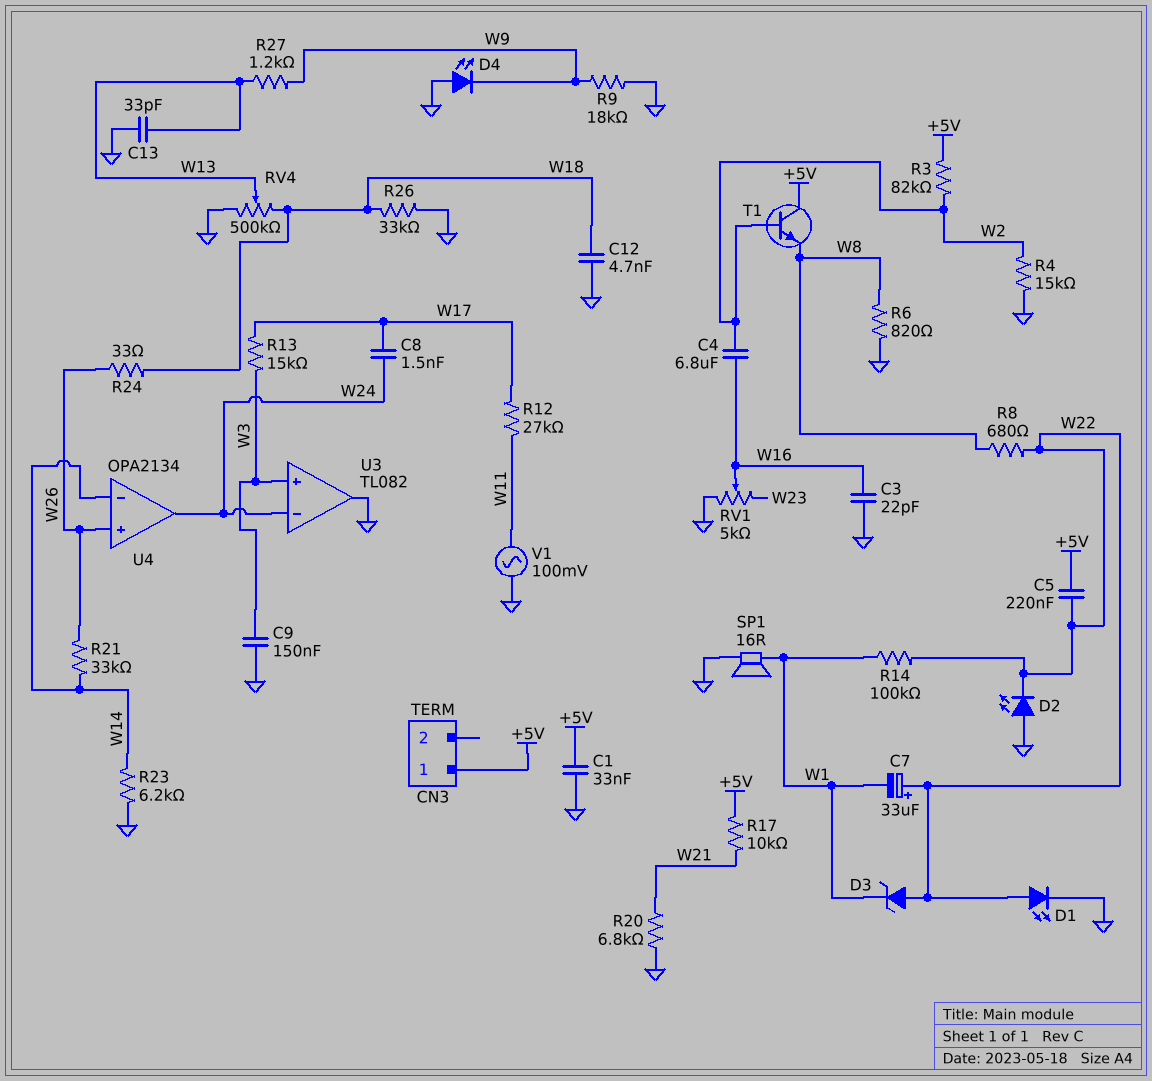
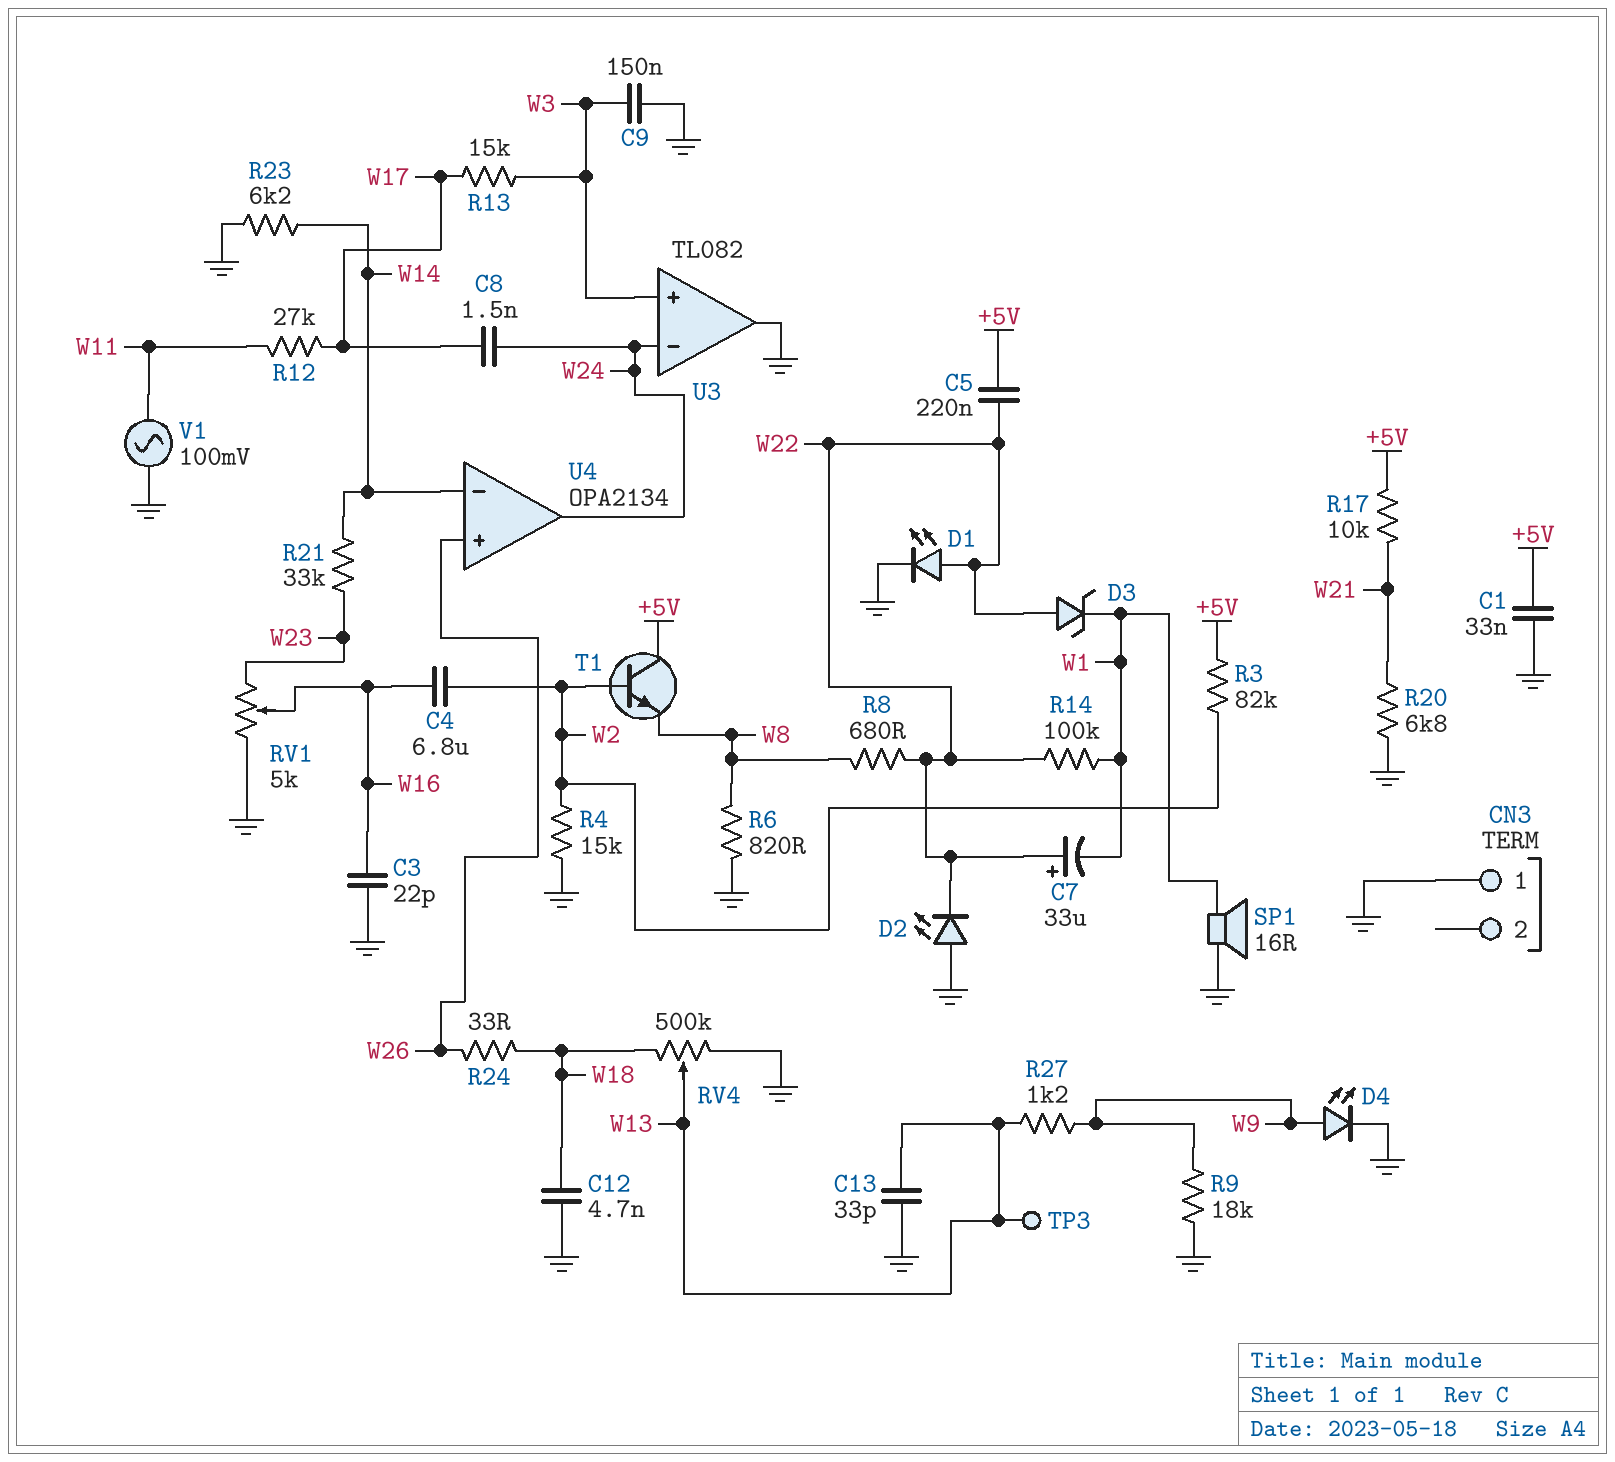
CN3 pin 1: +5V -> GND
D4: LED (A GND, K W9) -> LED (A W9, K GND)
R21: 33k (W14, W26) -> 33k (W14, W23)
R26: 33k (GND, W18) -> none
TP3: none -> test point (W13)

